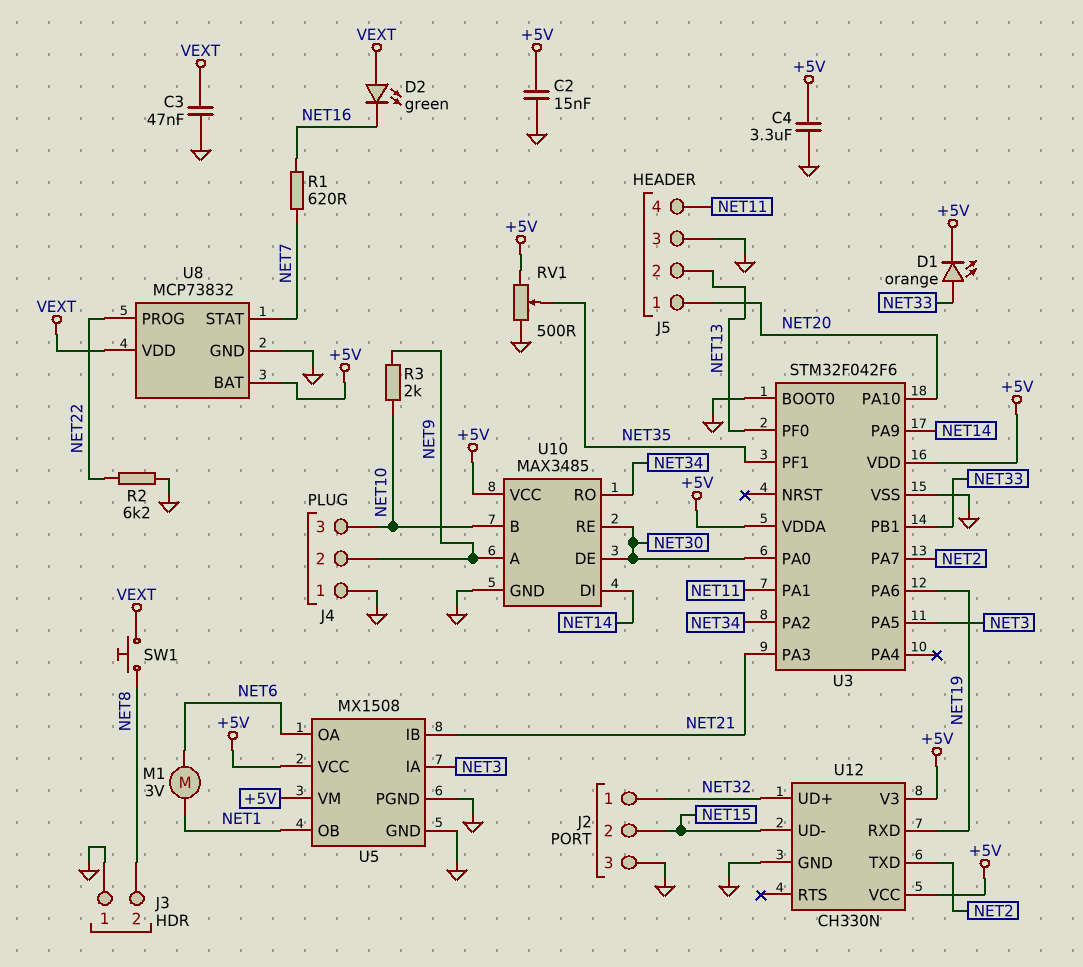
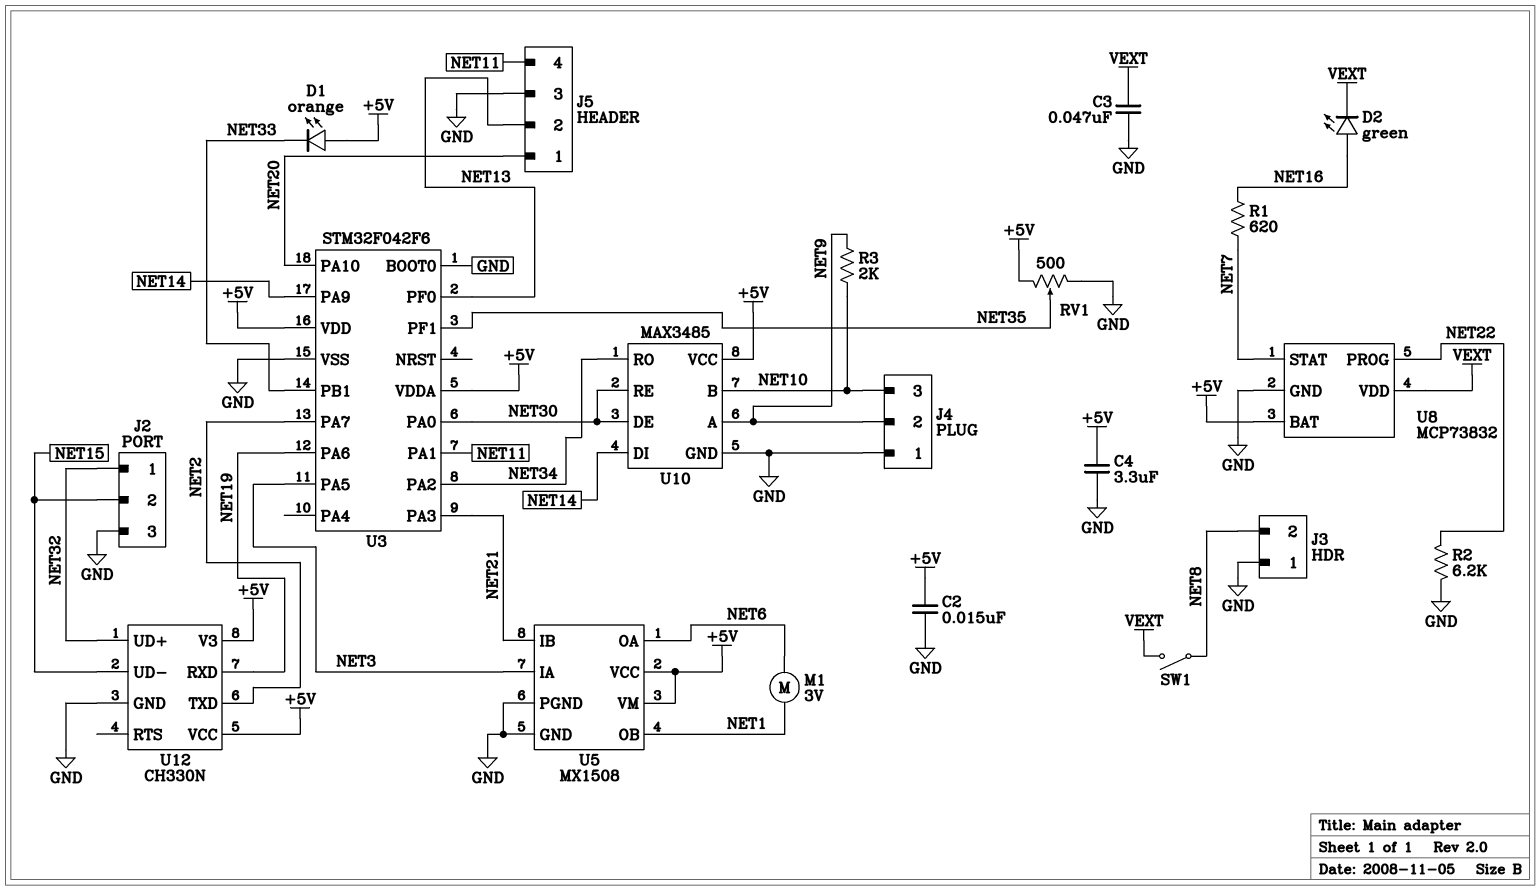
D1: LED orange (A NET33, K +5V) -> LED orange (A +5V, K NET33)
D2: LED green (A VEXT, K NET16) -> LED green (A NET16, K VEXT)
SW1: button (NET8, VEXT) -> switch (NET8, VEXT)

